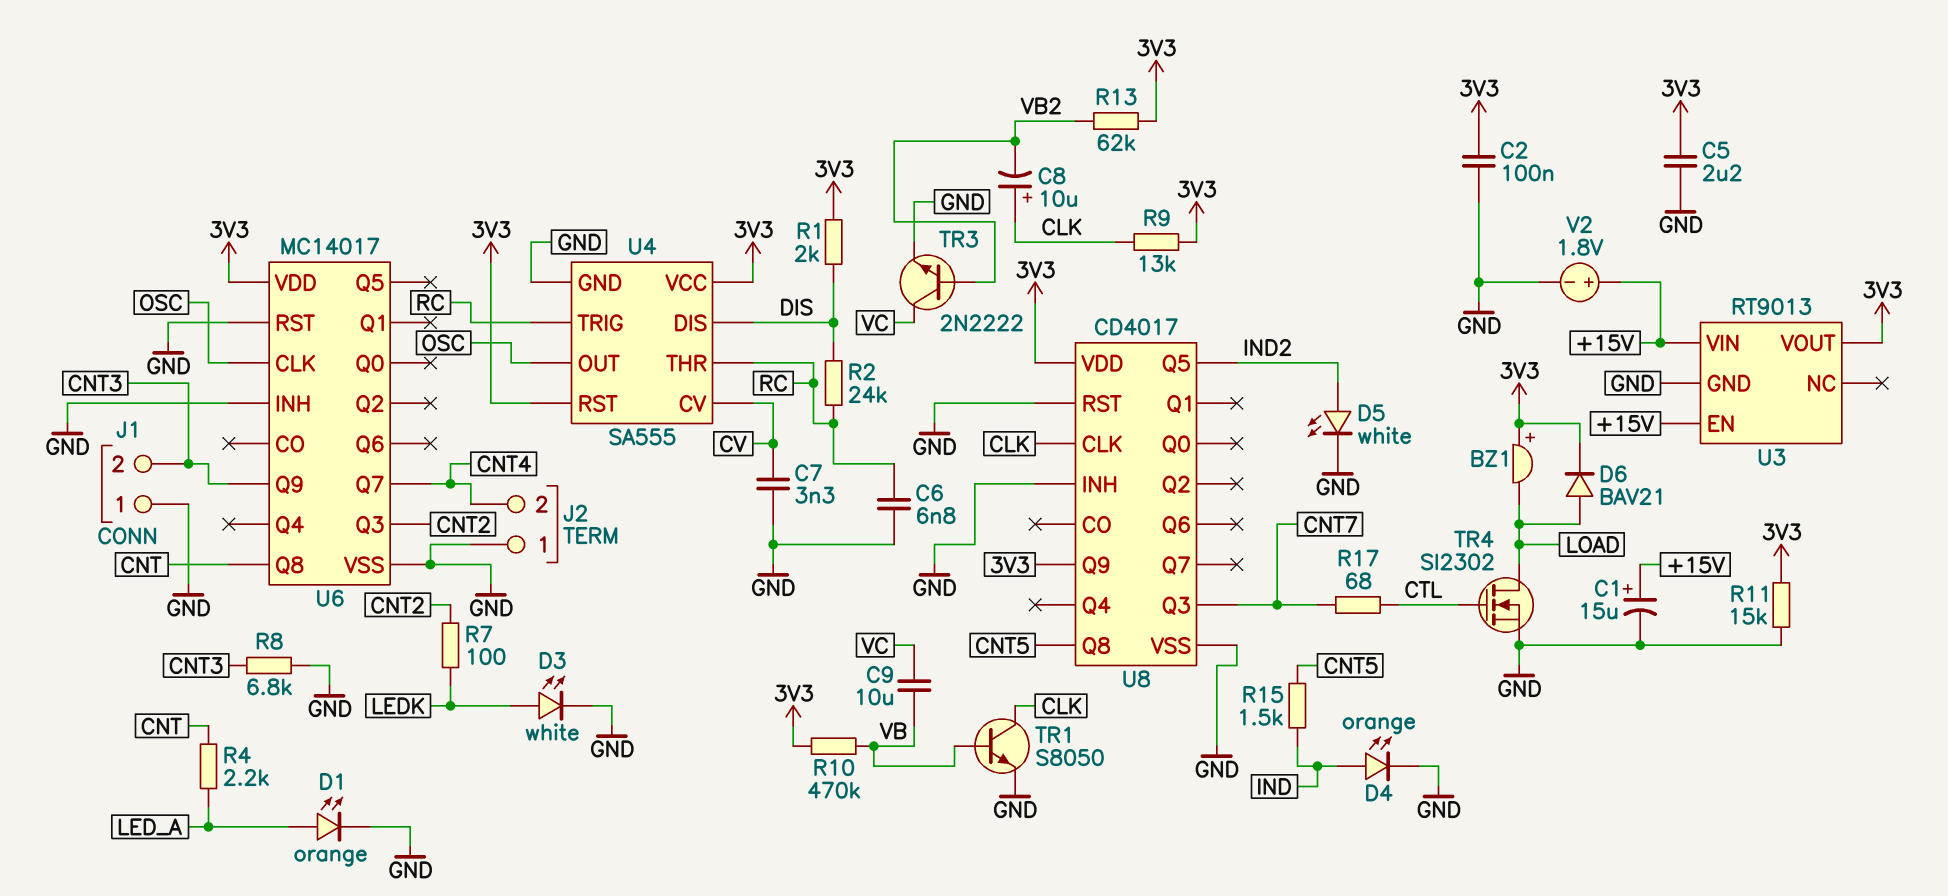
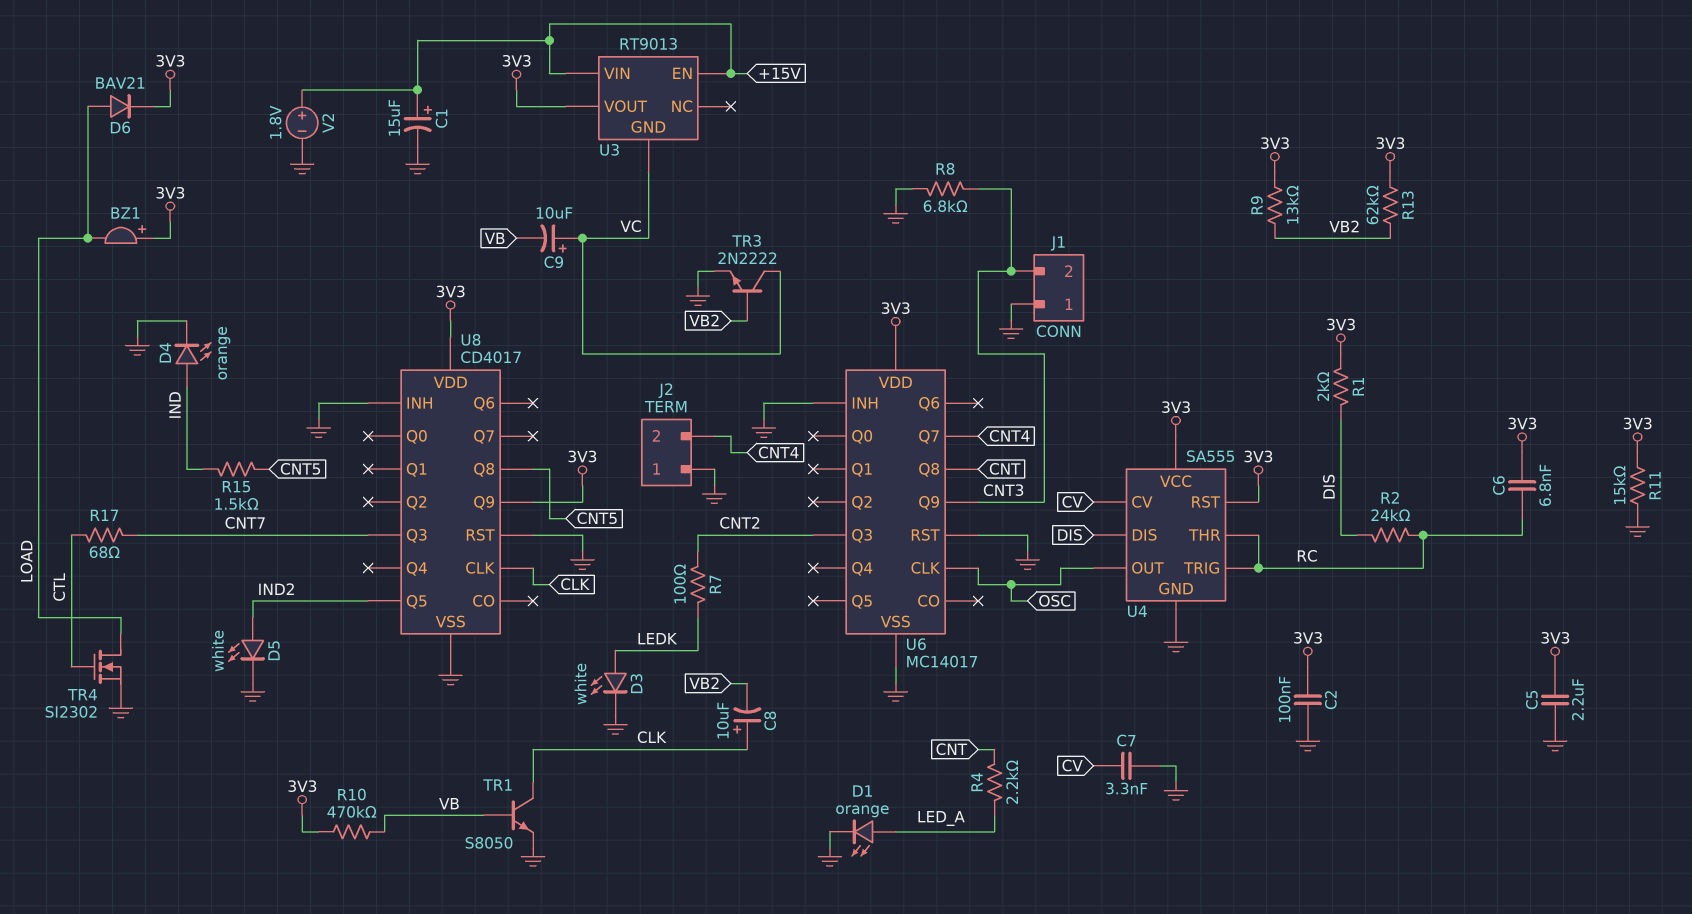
C6: 6.8nF (GND, RC) -> 6.8nF (3V3, RC)
C9: 10uF (VB, VC) -> 10uF (plus VC, minus VB)
R9: 13k (3V3, CLK) -> 13k (3V3, VB2)
U3 pin GND: GND -> VC

